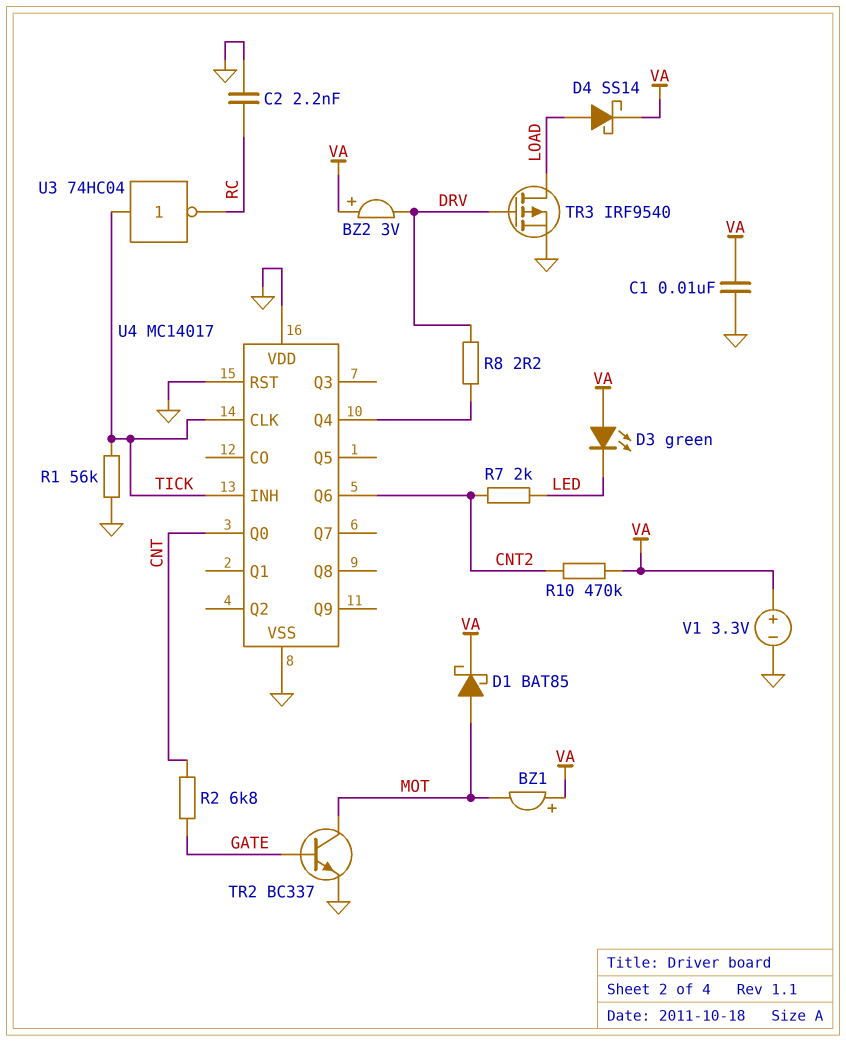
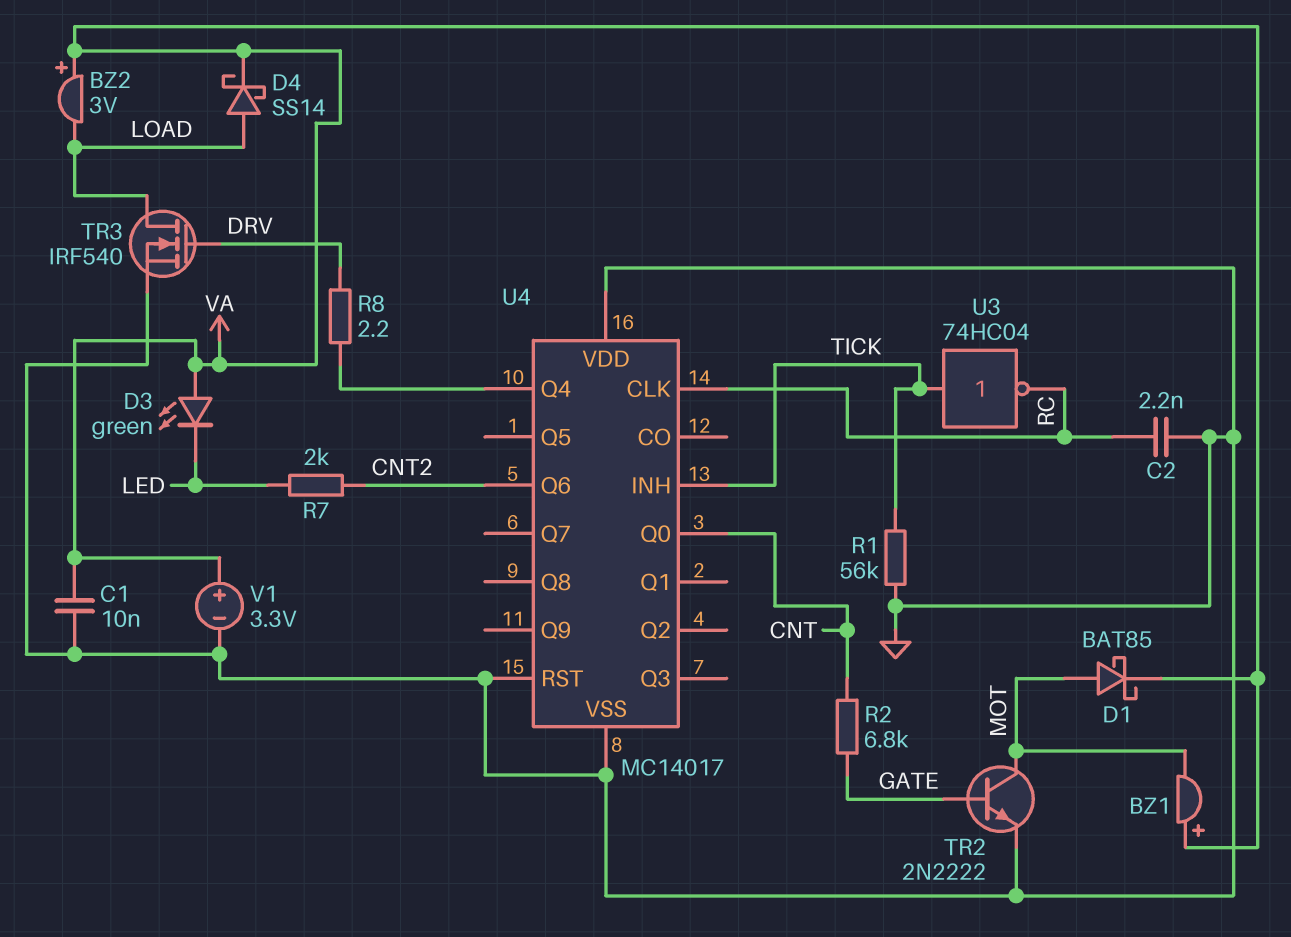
BZ2: buzzer 3V (plus VA, minus DRV) -> buzzer 3V (plus VA, minus LOAD)
R10: 470k (CNT2, VA) -> none
TR2: NPN BC337 (B GATE, C MOT, E GND) -> NPN 2N2222 (B GATE, C MOT, E GND)
TR3: PMOS IRF9540 (G DRV, D LOAD, S GND) -> NMOS IRF540 (G DRV, D LOAD, S GND)
U4 pin CLK: TICK -> RC

